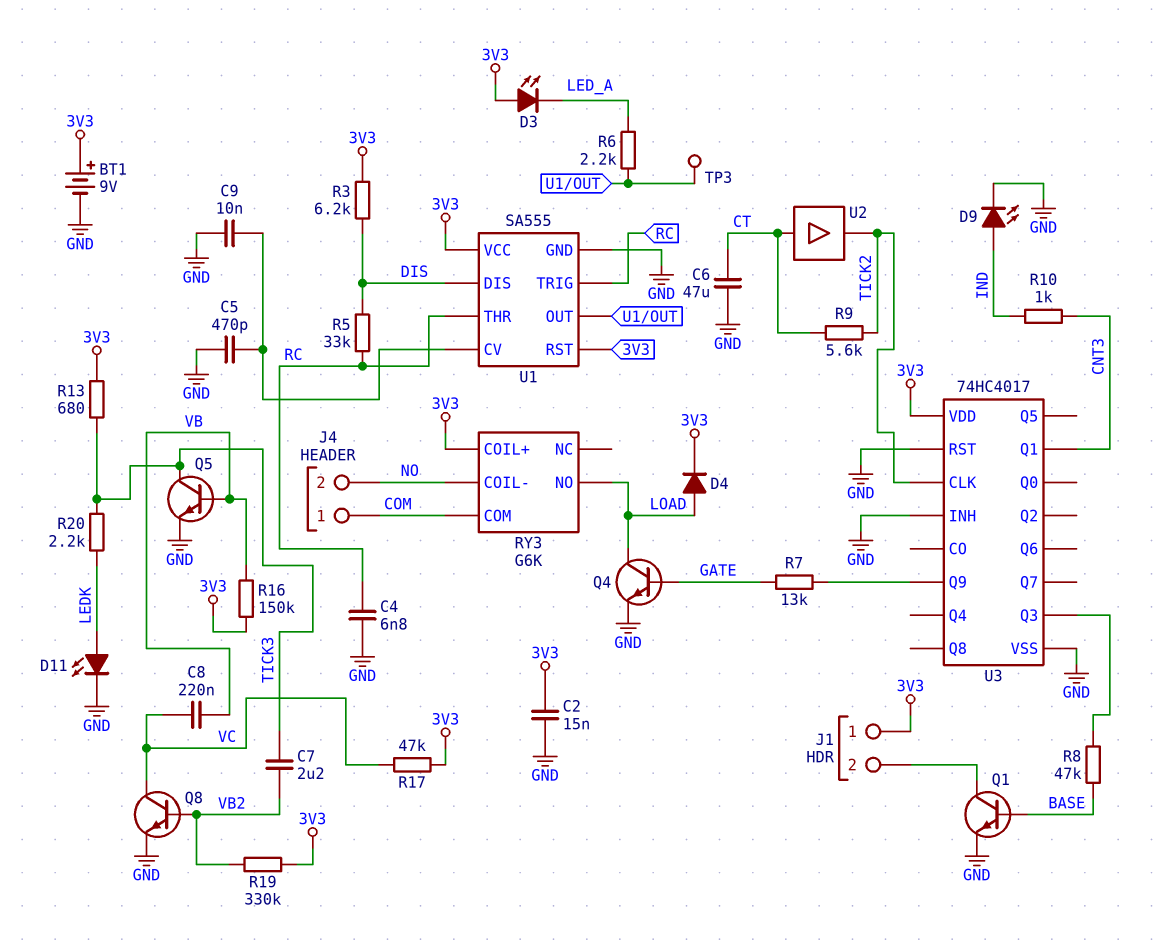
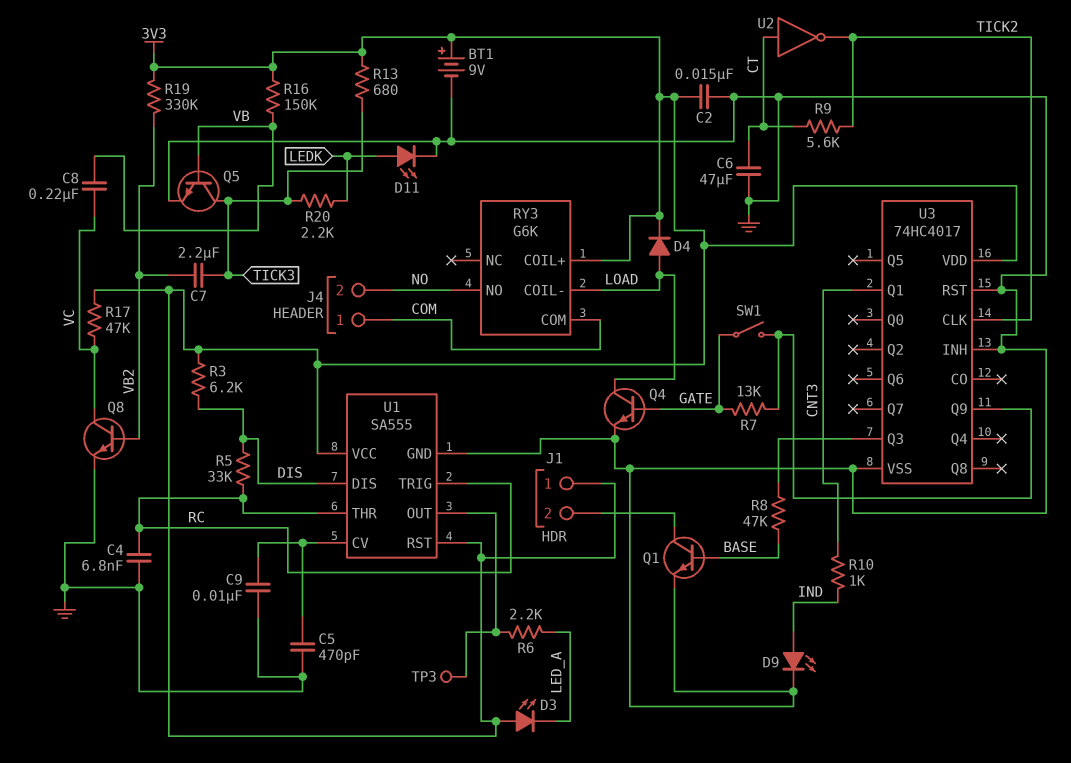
RY3 pin COIL-: NO -> LOAD
RY3 pin NO: LOAD -> NO
SW1: none -> switch (GATE, U3/Q9)
U2: buffer (in CT, out TICK2) -> NOT (in CT, out TICK2)

